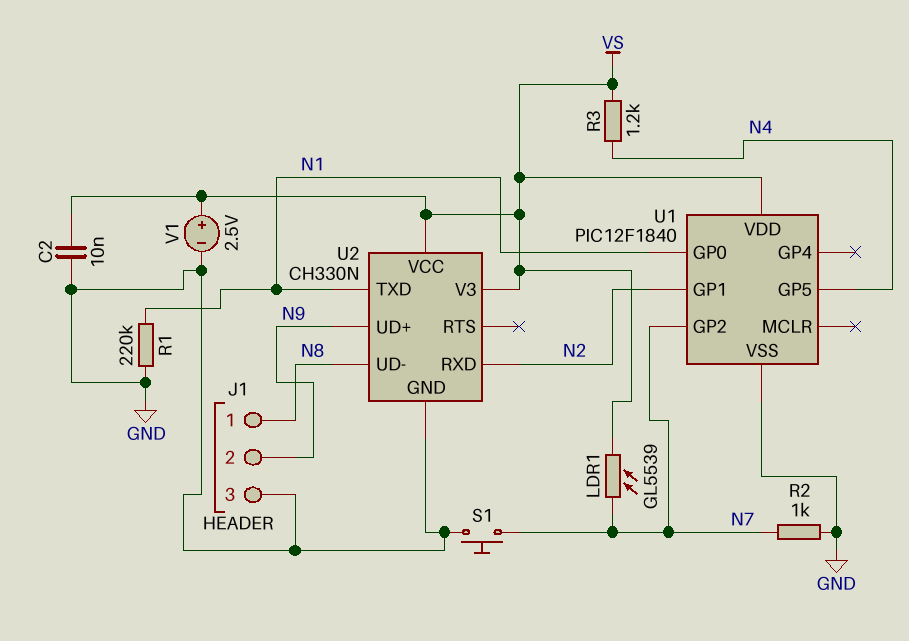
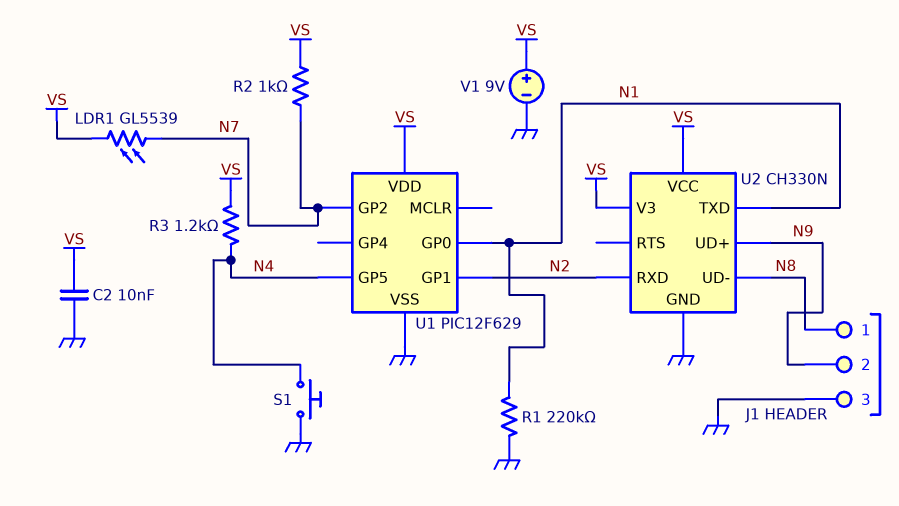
R2: 1k (GND, N7) -> 1k (N7, VS)
S1: button (GND, N7) -> button (GND, N4)
U1: PIC12F1840 -> PIC12F629
V1: 2.5V (plus VS, minus GND) -> 9V (plus VS, minus GND)

